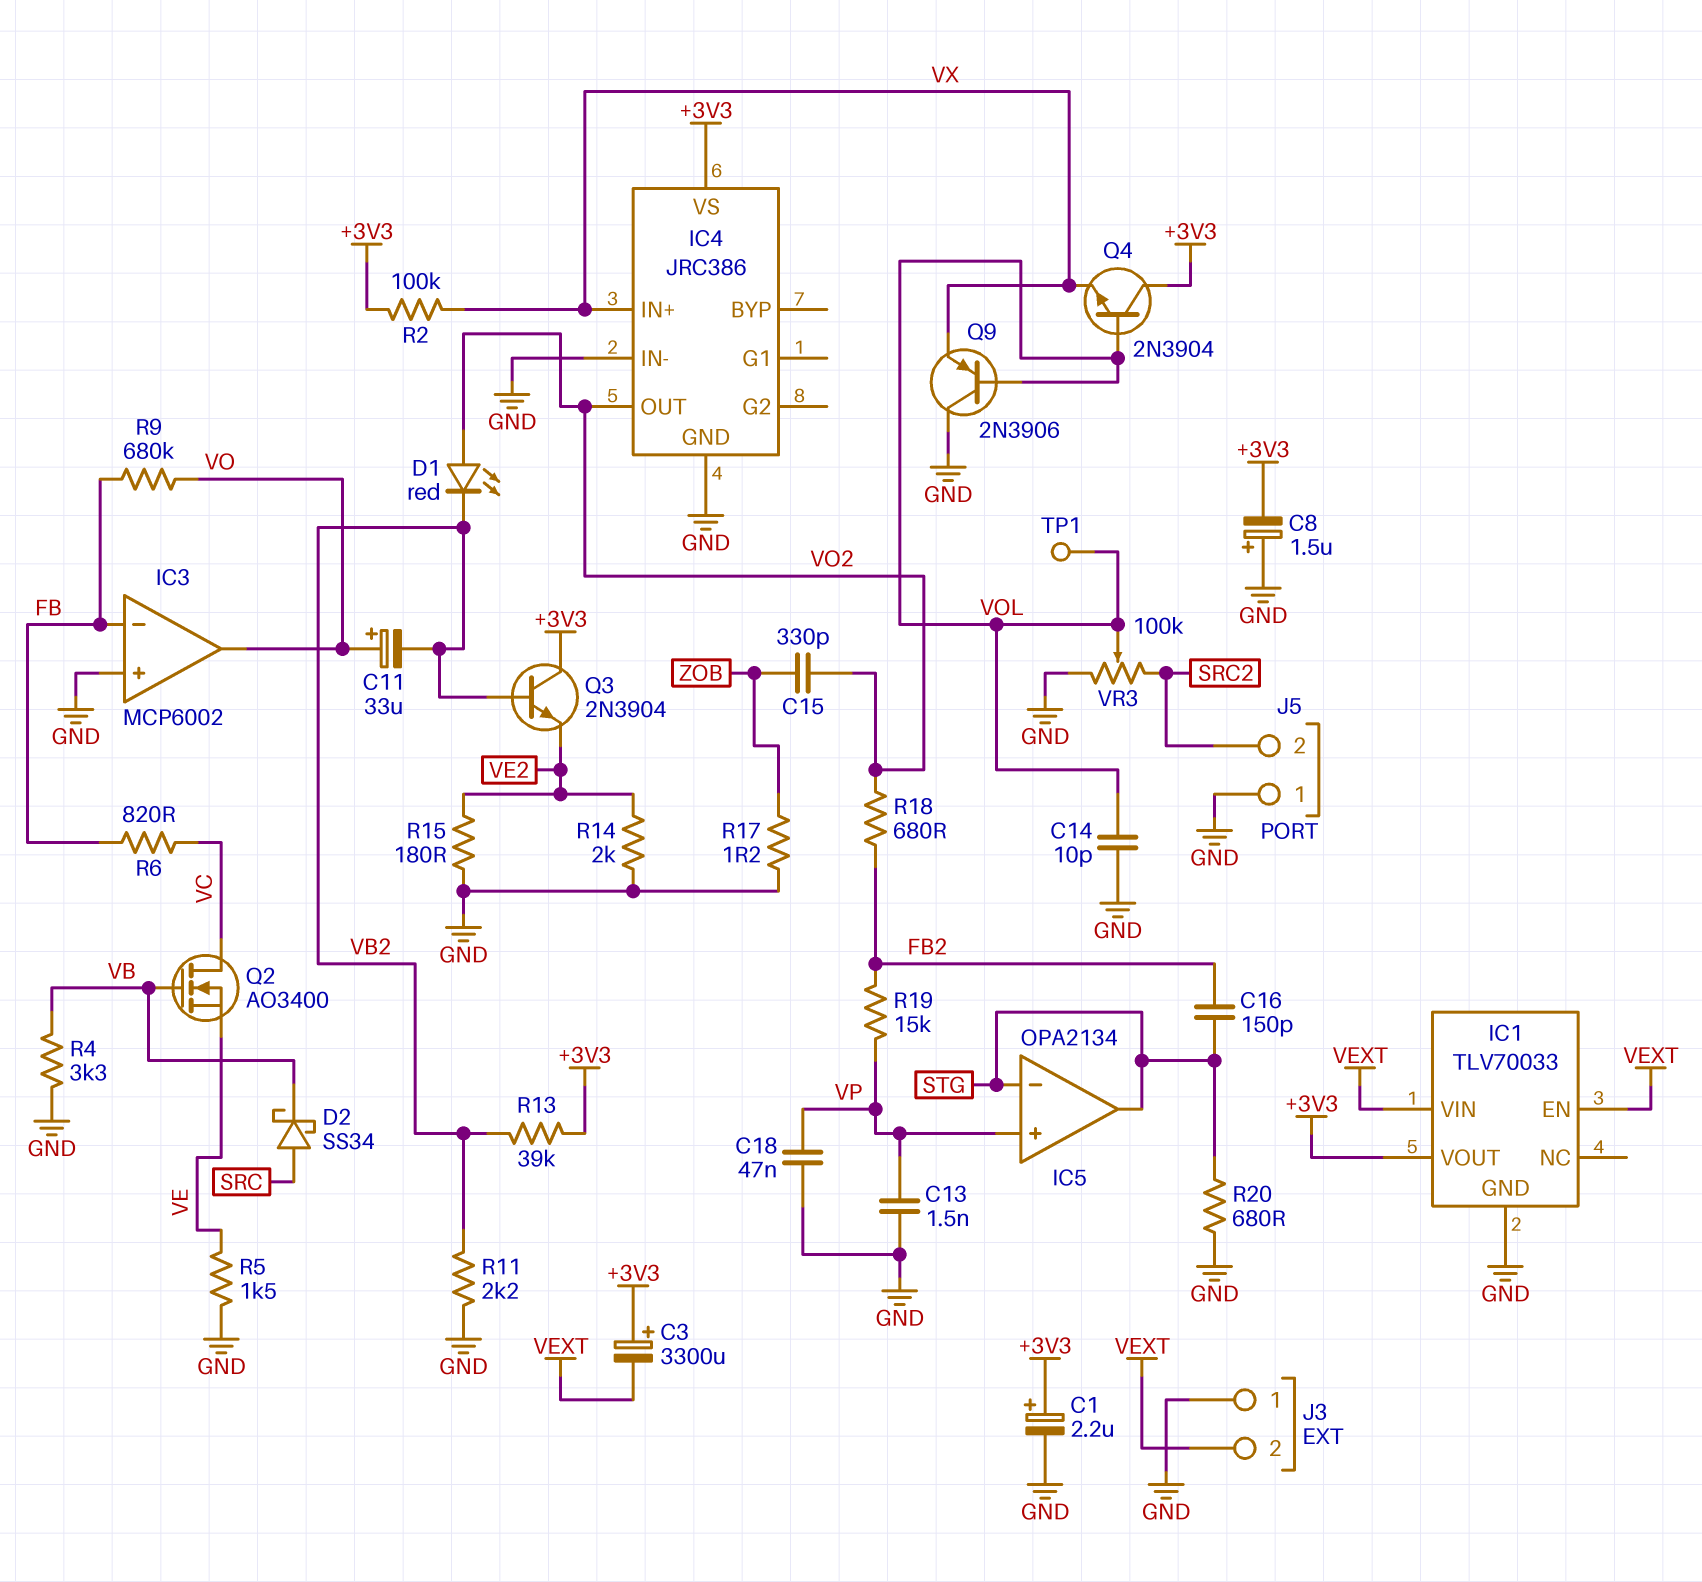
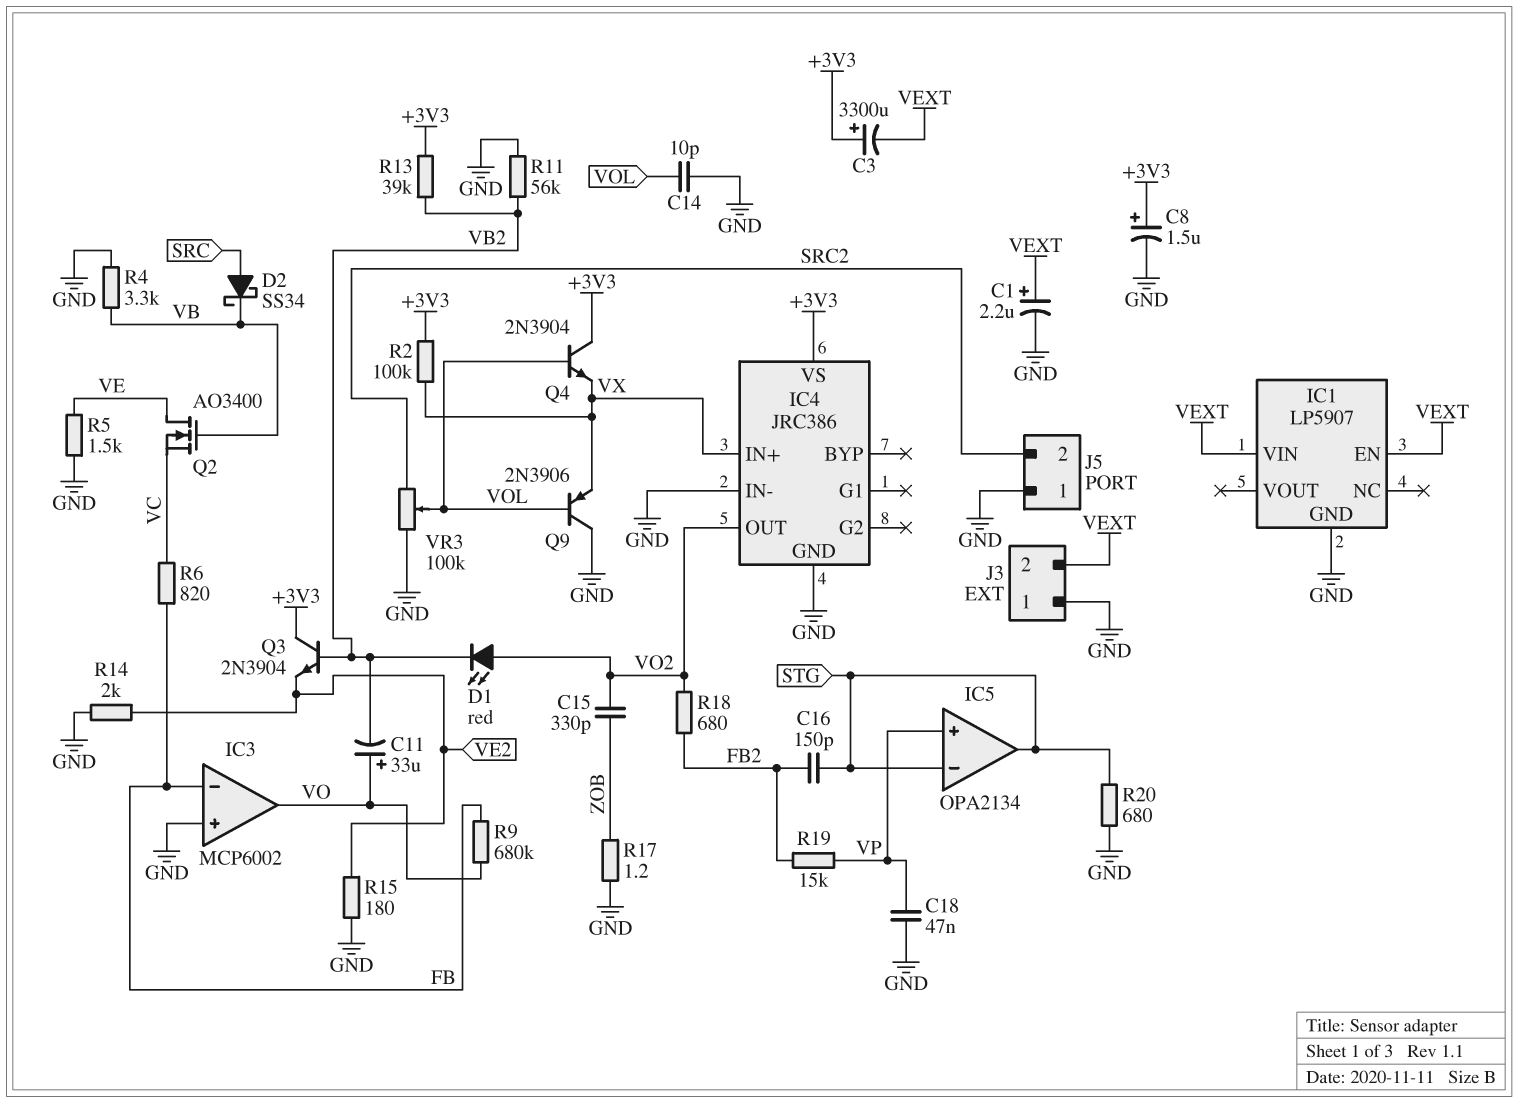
C1: 2.2uF (plus +3V3, minus GND) -> 2.2uF (plus VEXT, minus GND)
C8: 1.5uF (plus GND, minus +3V3) -> 1.5uF (plus +3V3, minus GND)
C13: 1.5nF (GND, VP) -> none
IC1: TLV70033 -> LP5907
IC1 pin VOUT: +3V3 -> none
Q2: NMOS AO3400 (G VB, D VC, S VE) -> NMOS AO3400 (G VB, D VE, S VC)
R11: 2.2k (GND, VB2) -> 56k (GND, VB2)
TP1: test point (VOL) -> none

